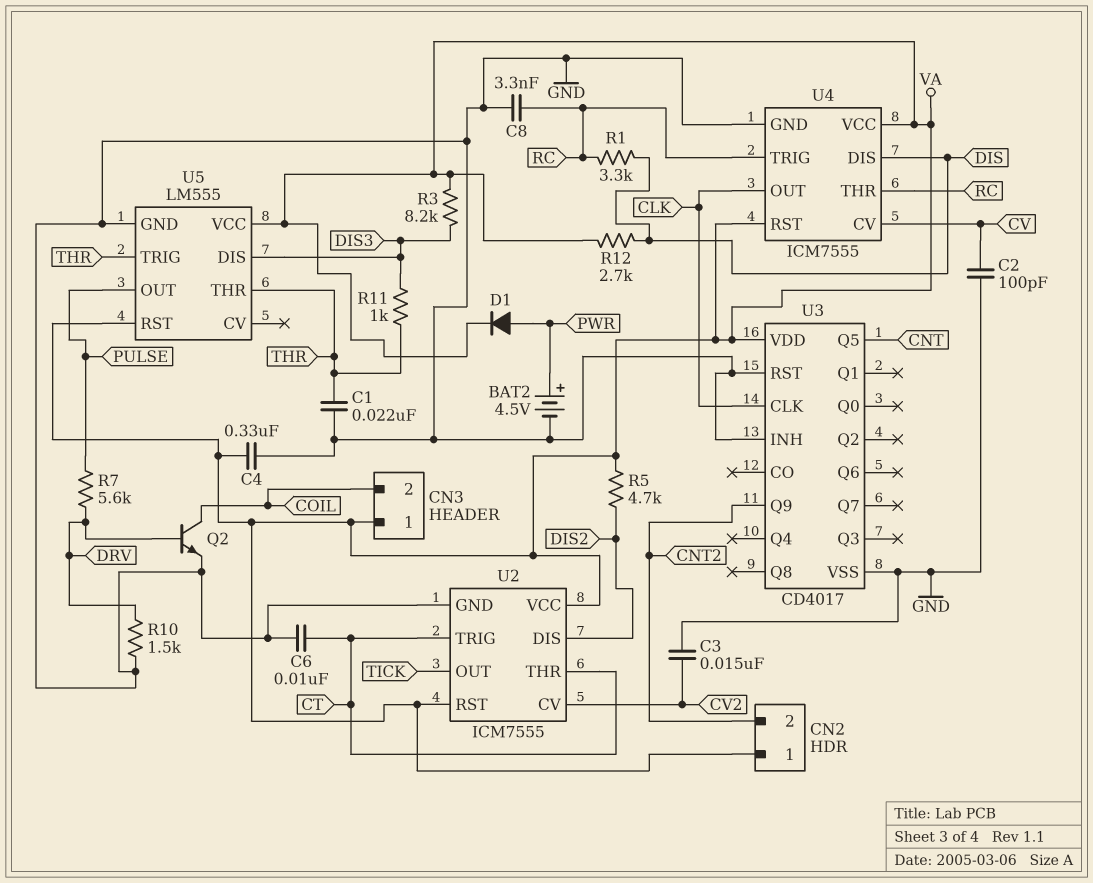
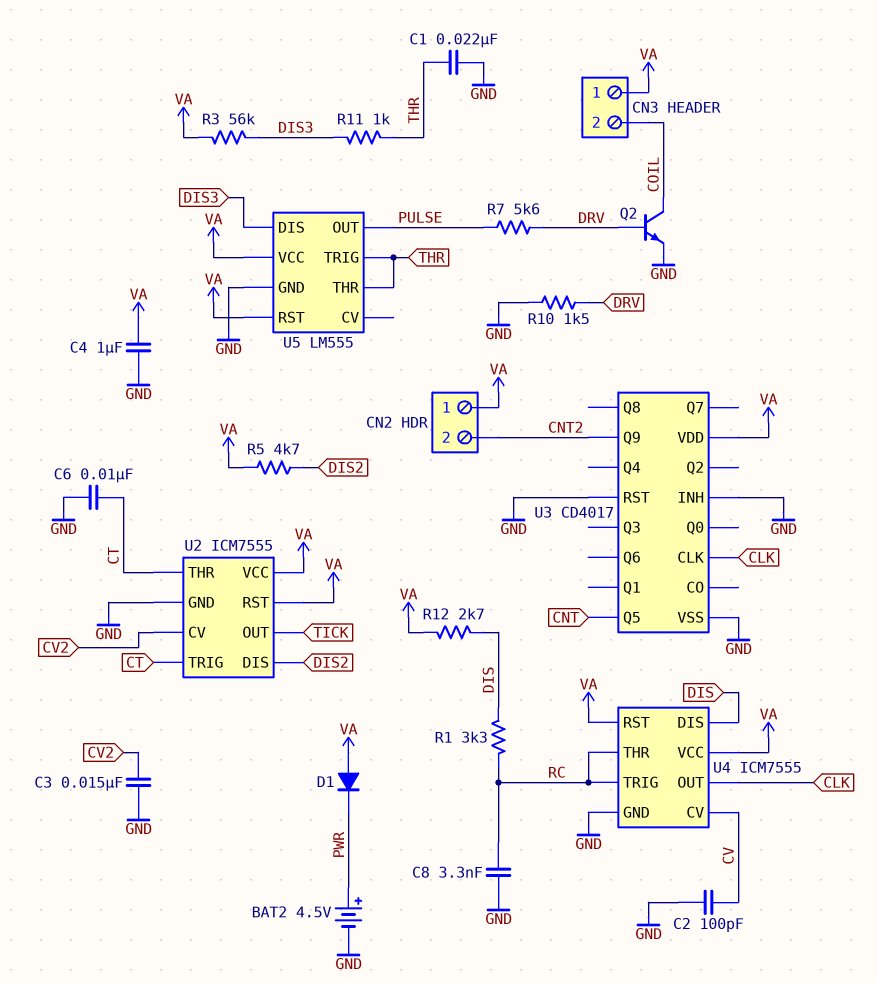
C4: 330nF (GND, VA) -> 1uF (GND, VA)
D1: diode (A PWR, K VA) -> diode (A VA, K PWR)
R3: 8.2k (DIS3, VA) -> 56k (DIS3, VA)

